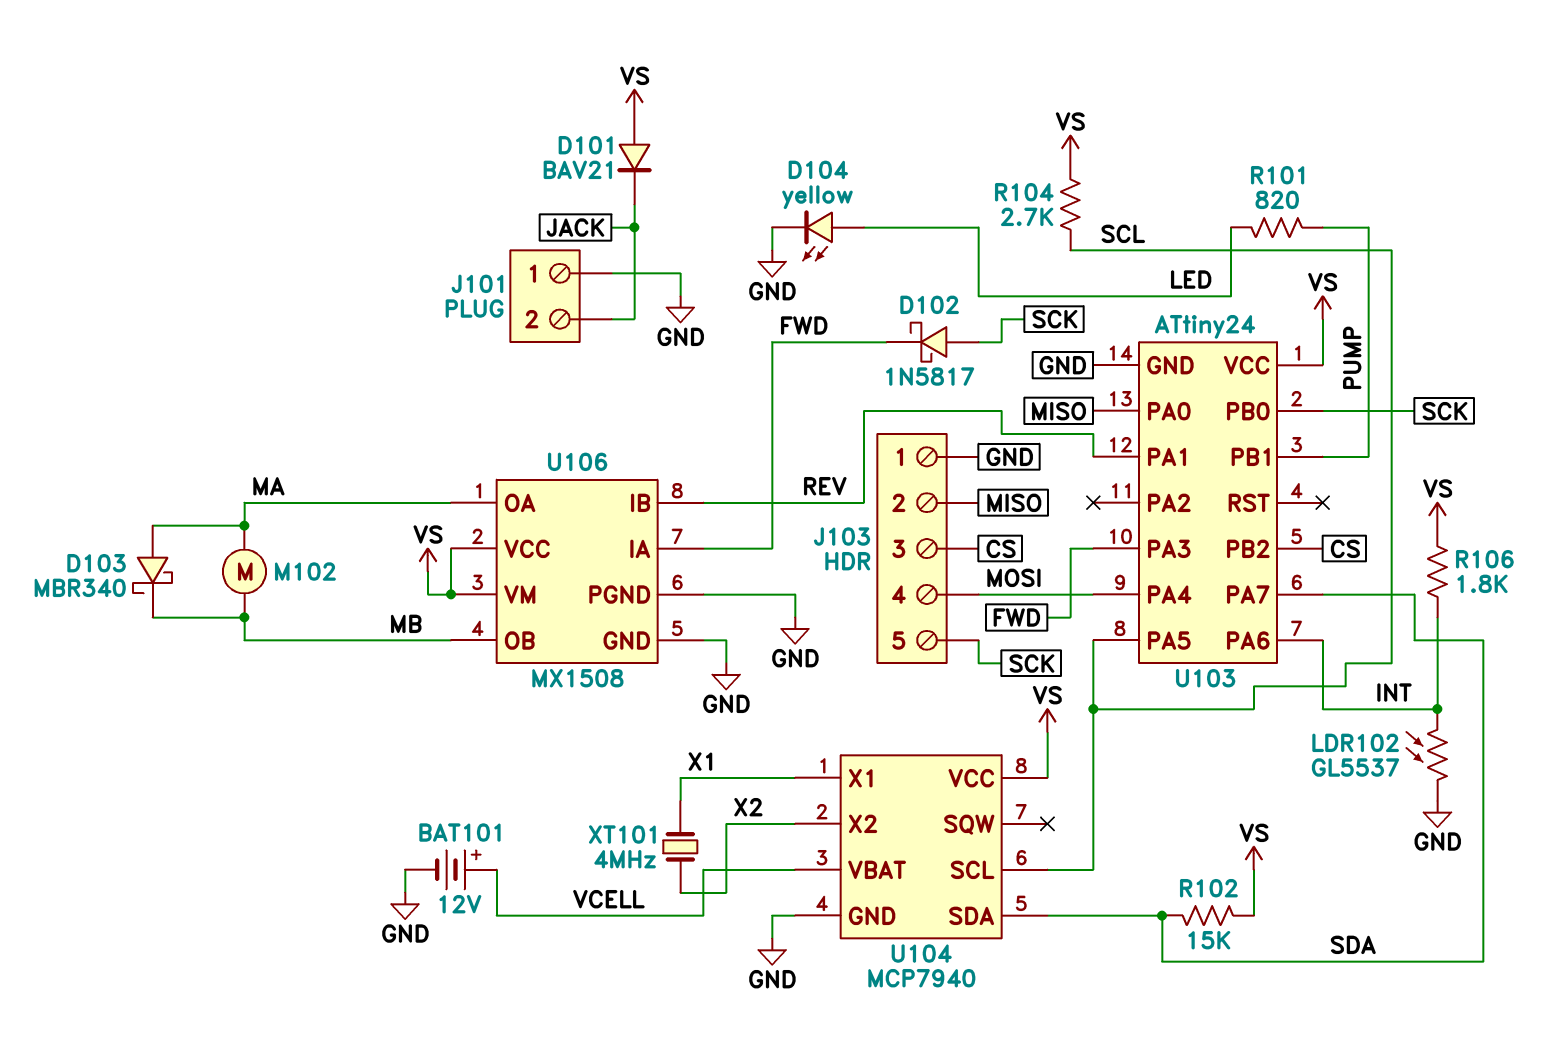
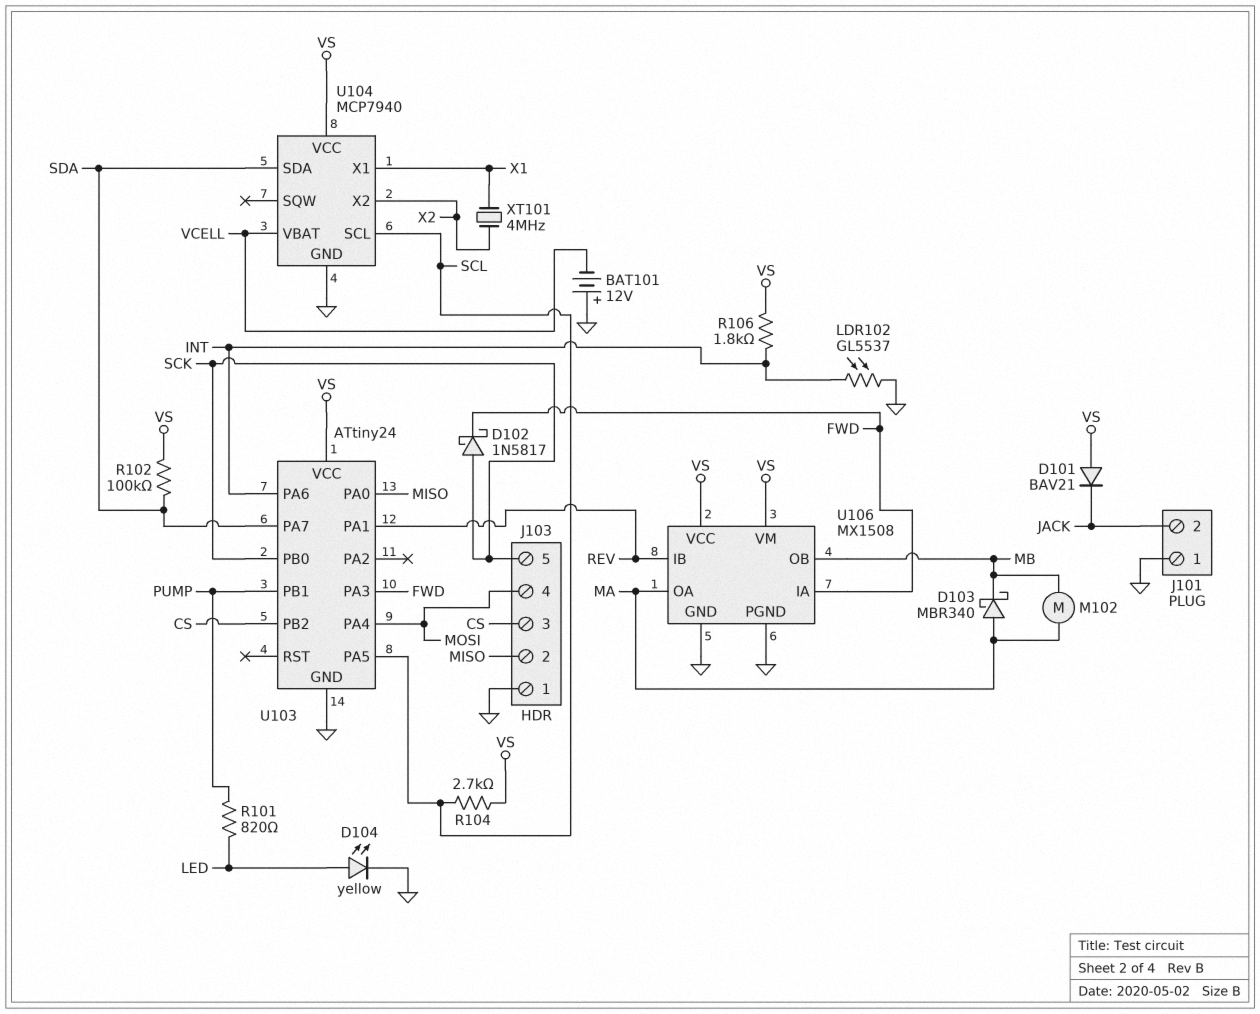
BAT101: 12V (plus VCELL, minus GND) -> 12V (plus GND, minus VCELL)
R102: 15k (SDA, VS) -> 100k (SDA, VS)

